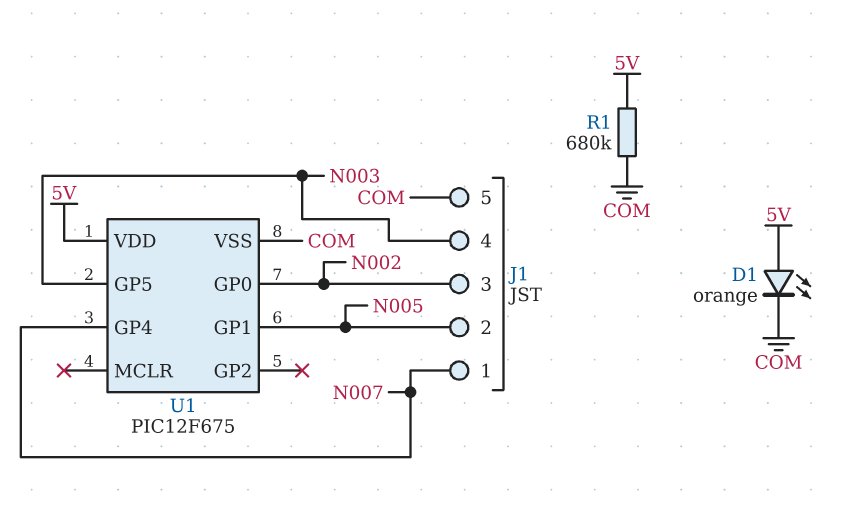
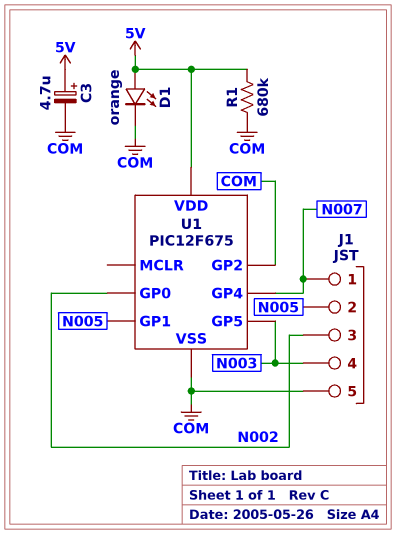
C3: none -> 4.7uF (plus 5V, minus COM)
U1 pin GP2: none -> COM

